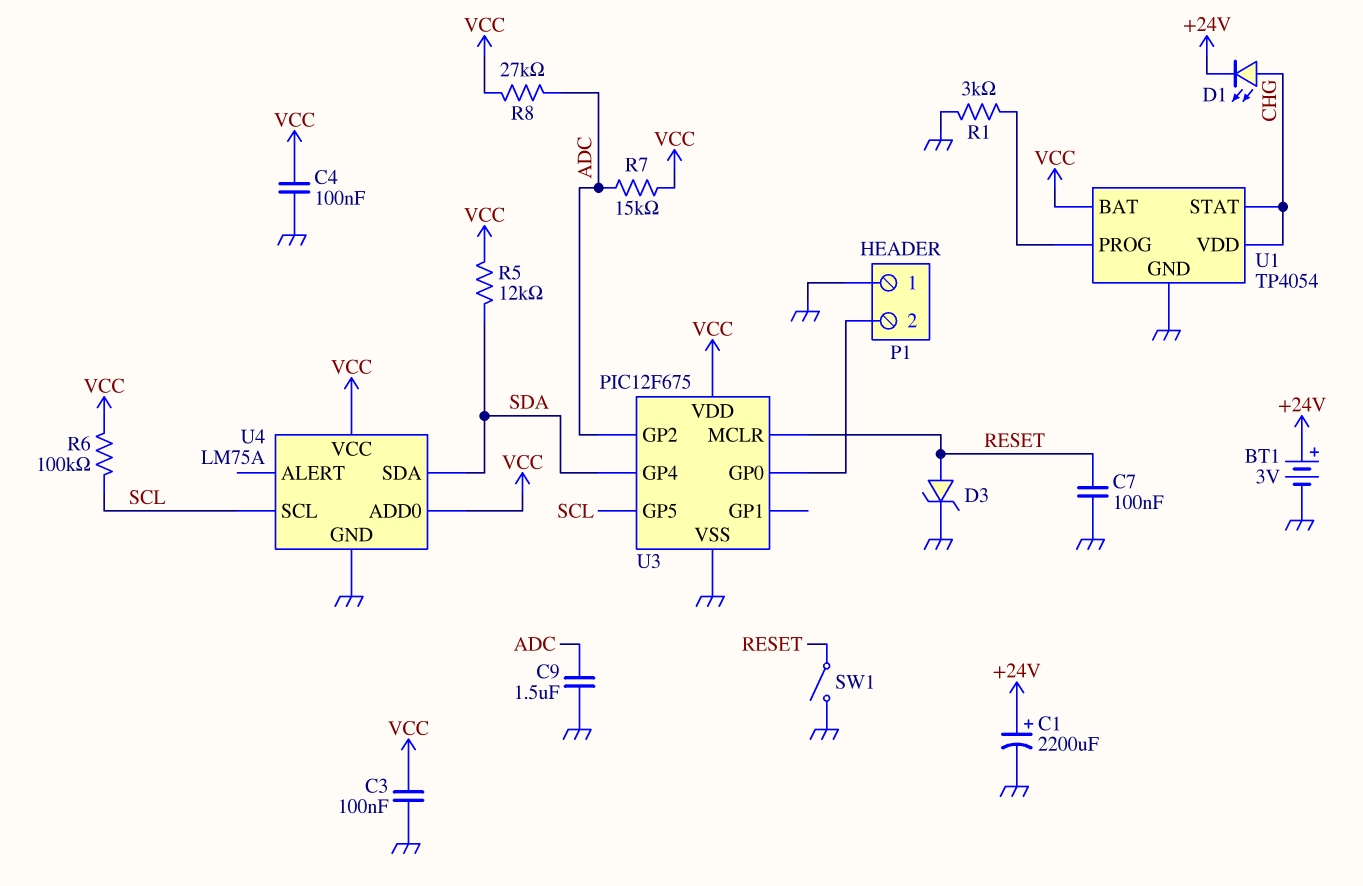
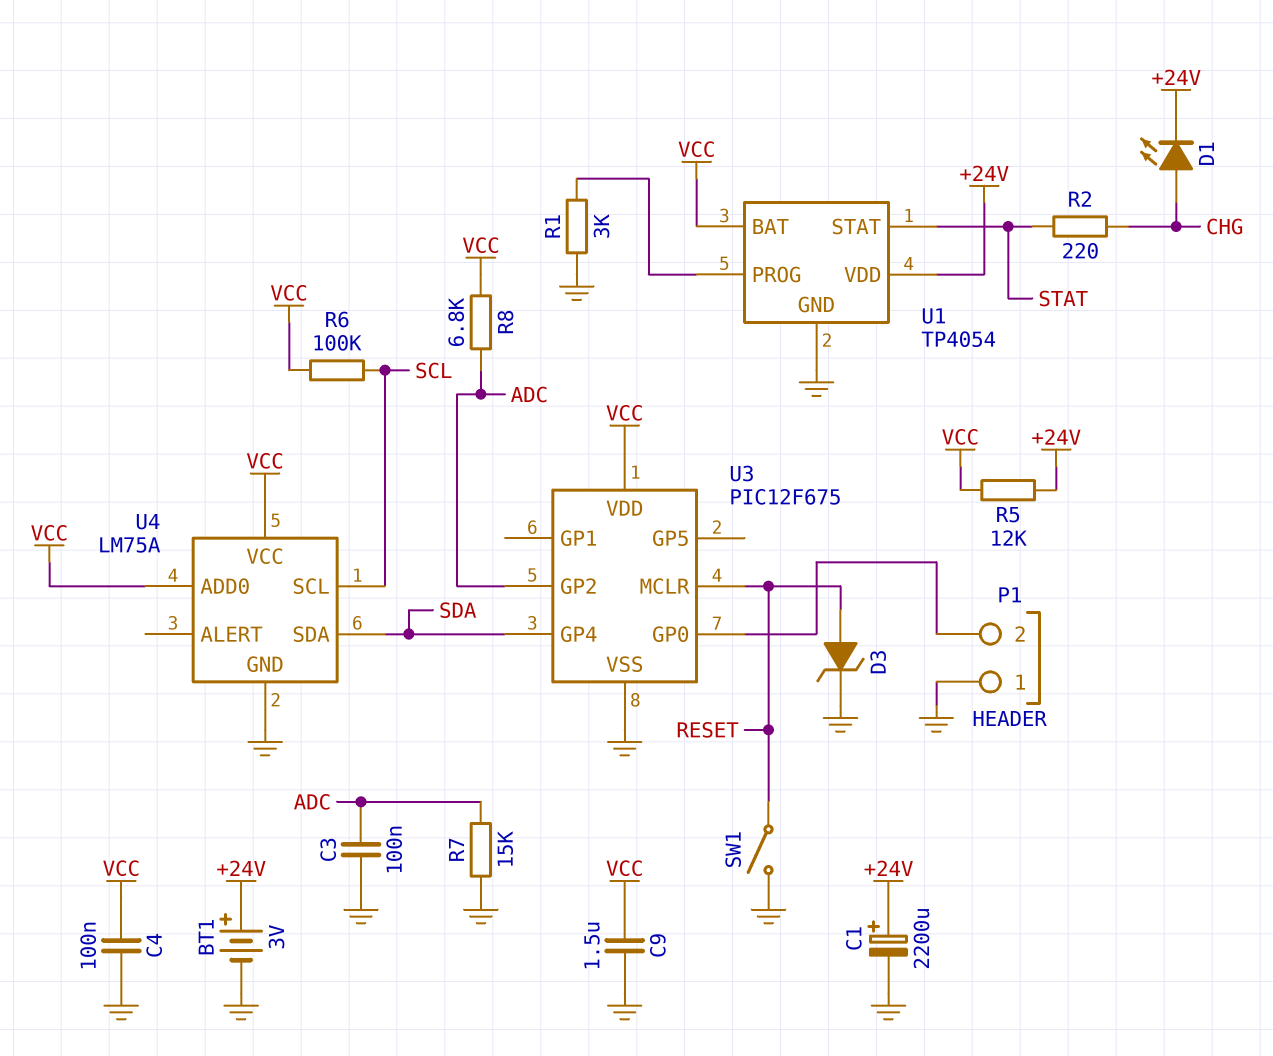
C3: 100nF (GND, VCC) -> 100nF (ADC, GND)
C7: 100nF (GND, RESET) -> none
C9: 1.5uF (ADC, GND) -> 1.5uF (GND, VCC)
R2: none -> 220 (CHG, STAT)
R5: 12k (SDA, VCC) -> 12k (+24V, VCC)
R7: 15k (ADC, VCC) -> 15k (ADC, GND)
R8: 27k (ADC, VCC) -> 6.8k (ADC, VCC)
U1 pin STAT: CHG -> STAT
U1 pin VDD: CHG -> +24V
U3 pin GP5: SCL -> none

